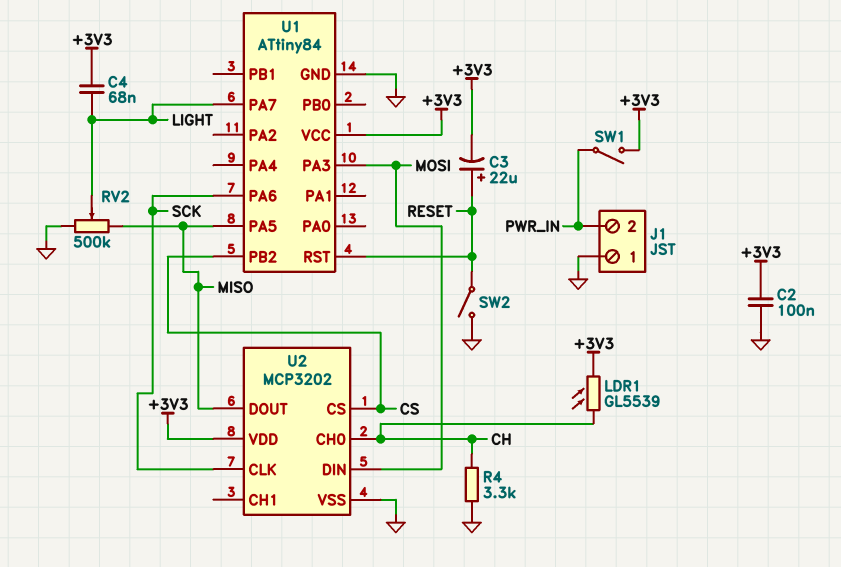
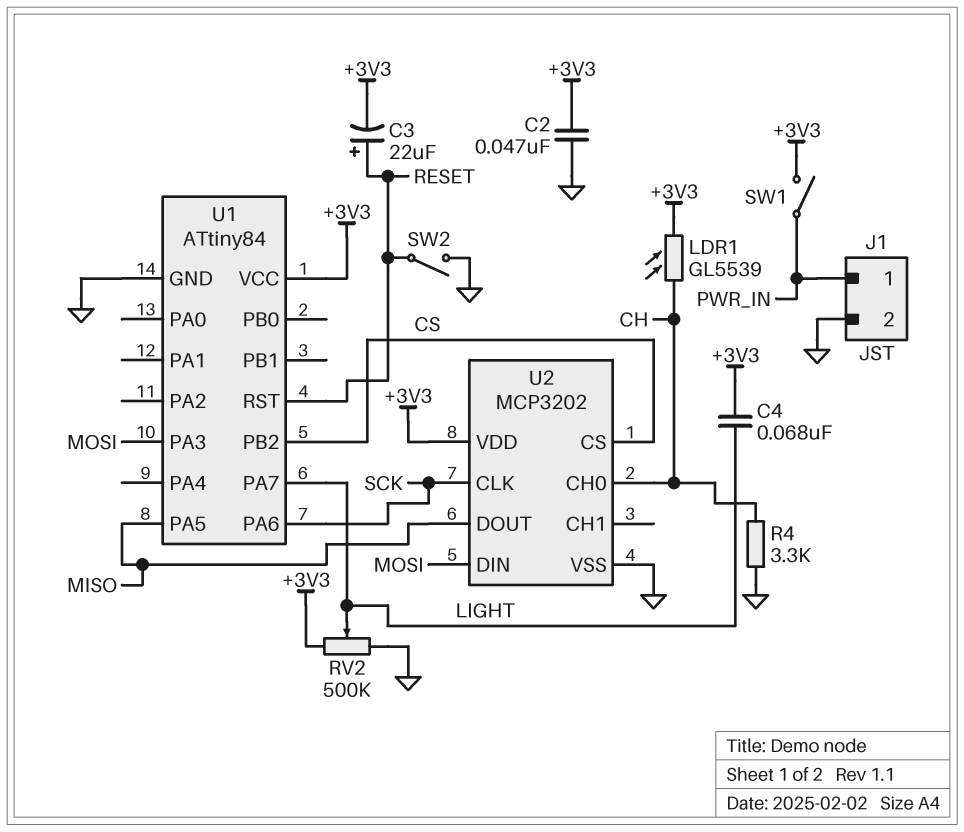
C2: 100nF (+3V3, GND) -> 47nF (+3V3, GND)
J1 pin 1: GND -> PWR_IN
J1 pin 2: PWR_IN -> GND
RV2: 500k (GND, MISO, wiper LIGHT) -> 500k (+3V3, GND, wiper LIGHT)

